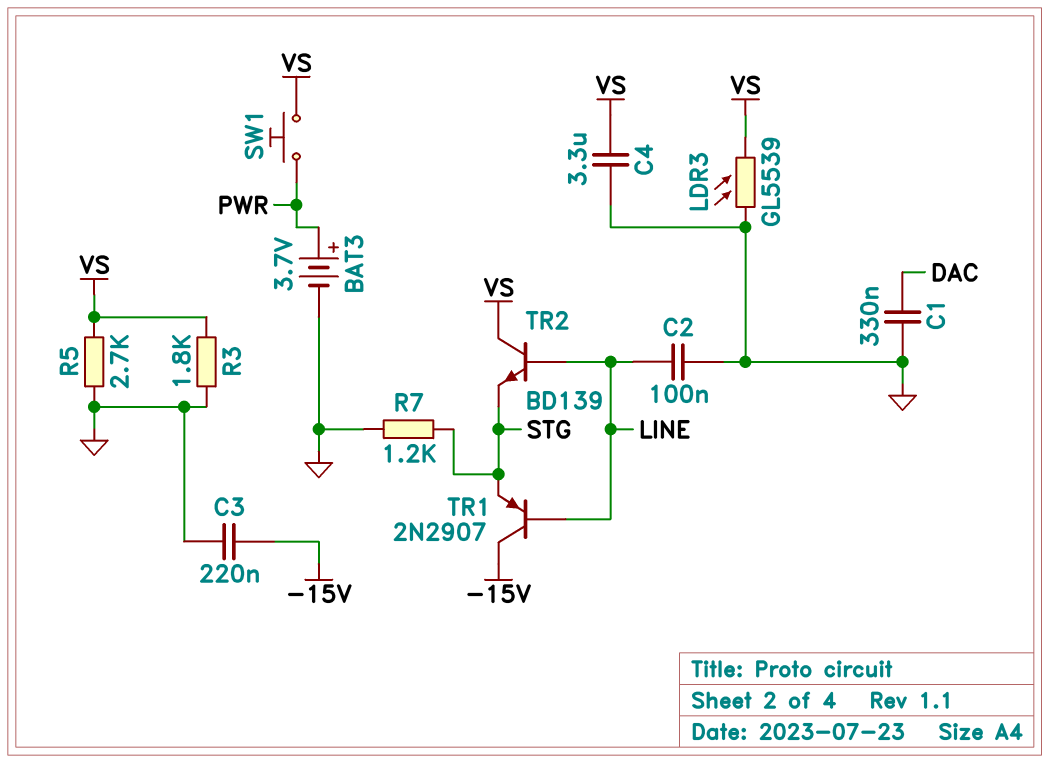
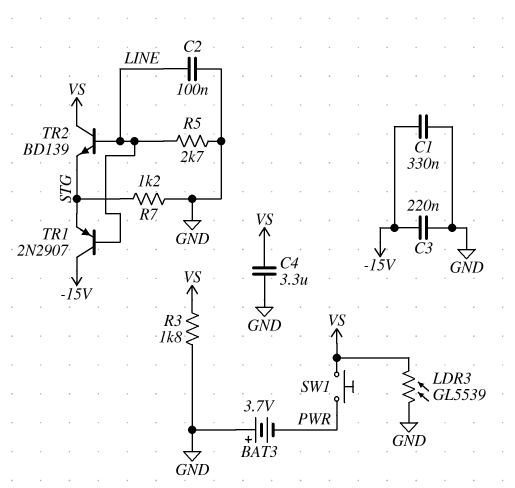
BAT3: 3.7V (plus PWR, minus GND) -> 3.7V (plus GND, minus PWR)
C1: 330nF (DAC, GND) -> 330nF (-15V, GND)
R5: 2.7k (GND, VS) -> 2.7k (GND, LINE)

